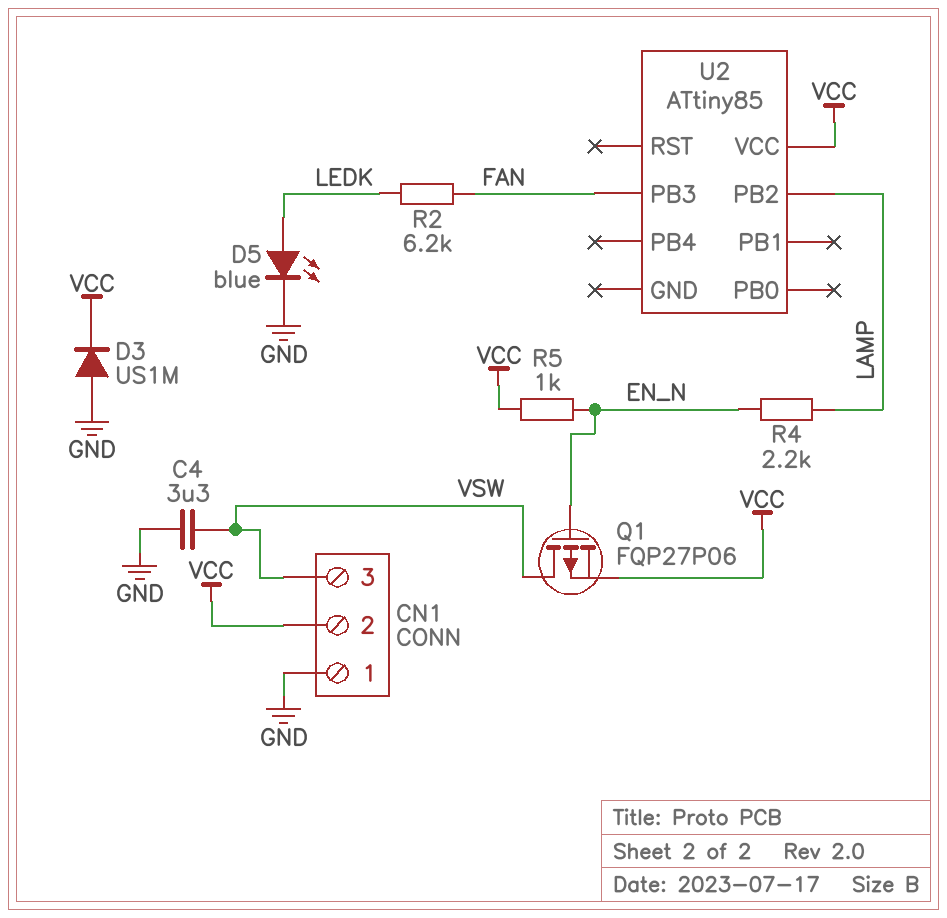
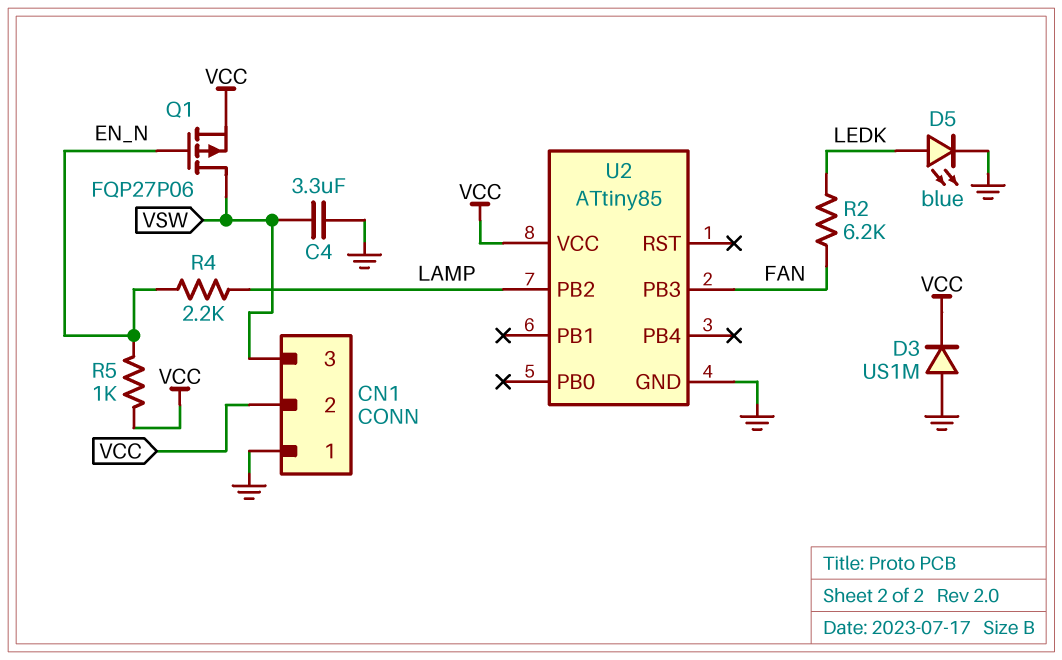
U2 pin GND: none -> GND

